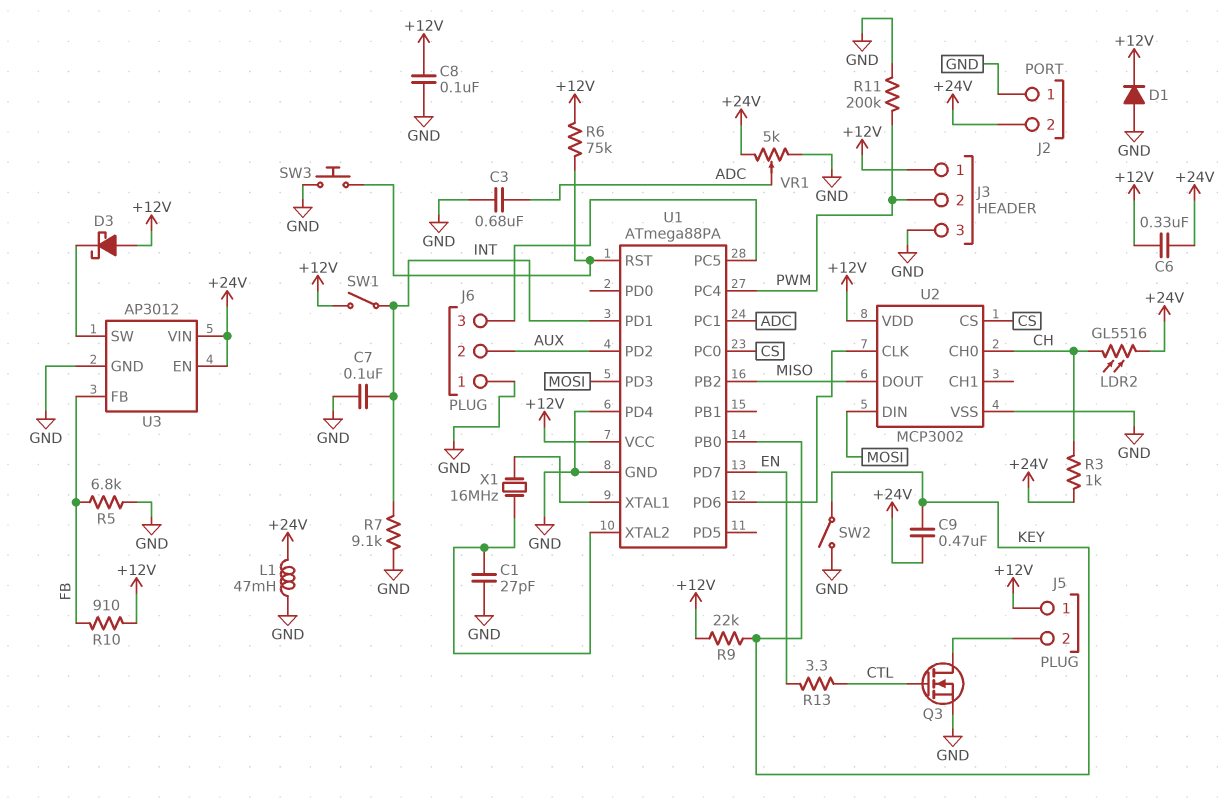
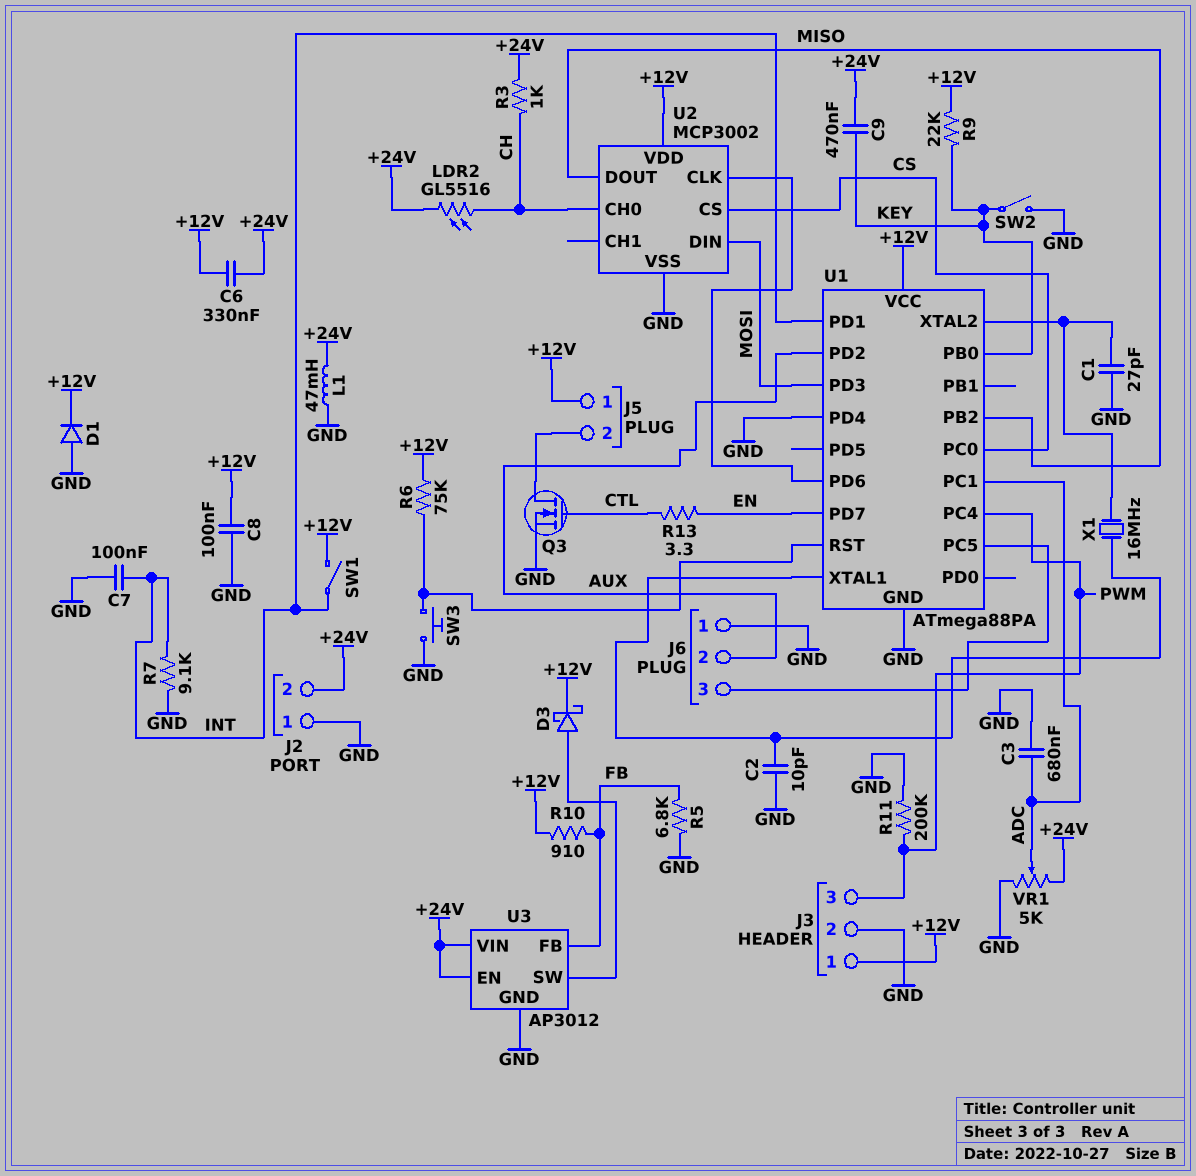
C2: none -> 10pF (GND, U1/XTAL1)
D3: schottky (A +12V, K U3/SW) -> schottky (A U3/SW, K +12V)
J3 pin 2: PWM -> GND
J3 pin 3: GND -> PWM

